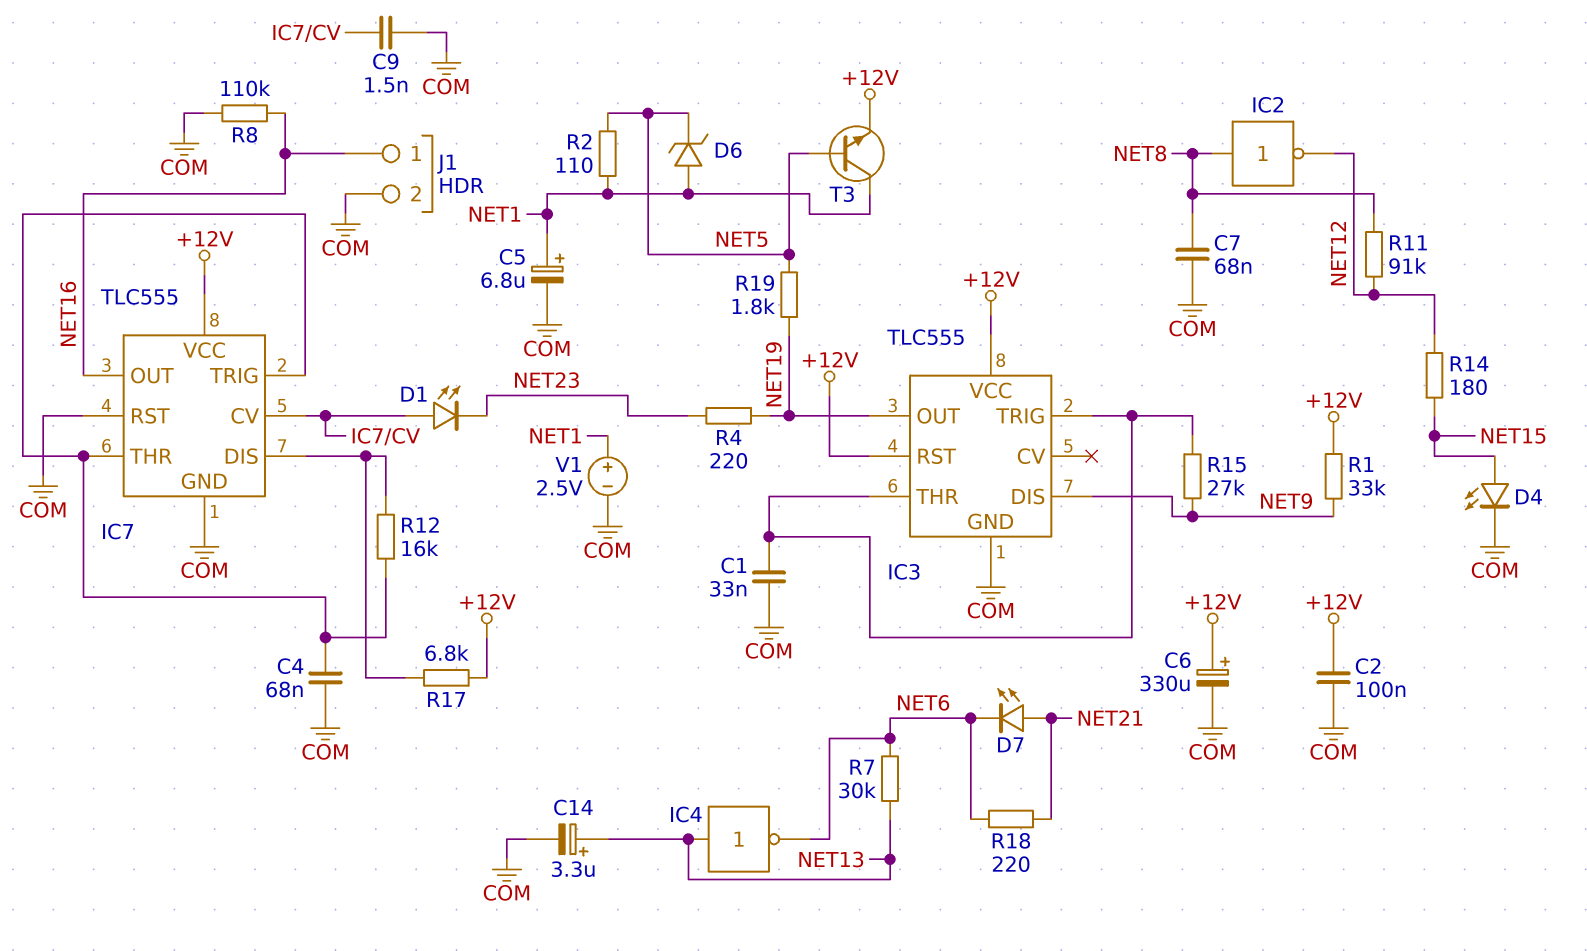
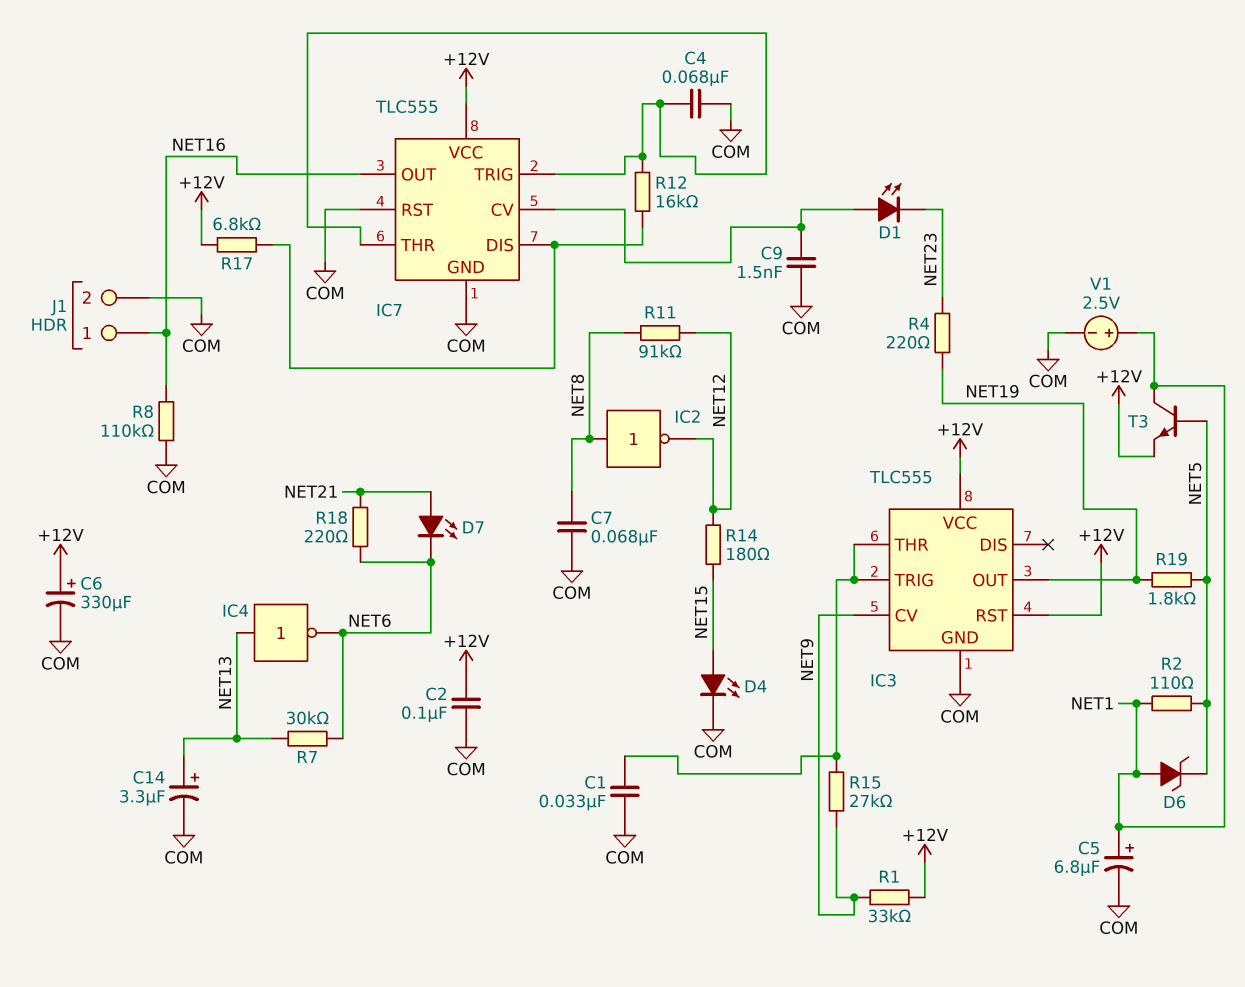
IC3 pin CV: none -> NET9
IC3 pin DIS: NET9 -> none

